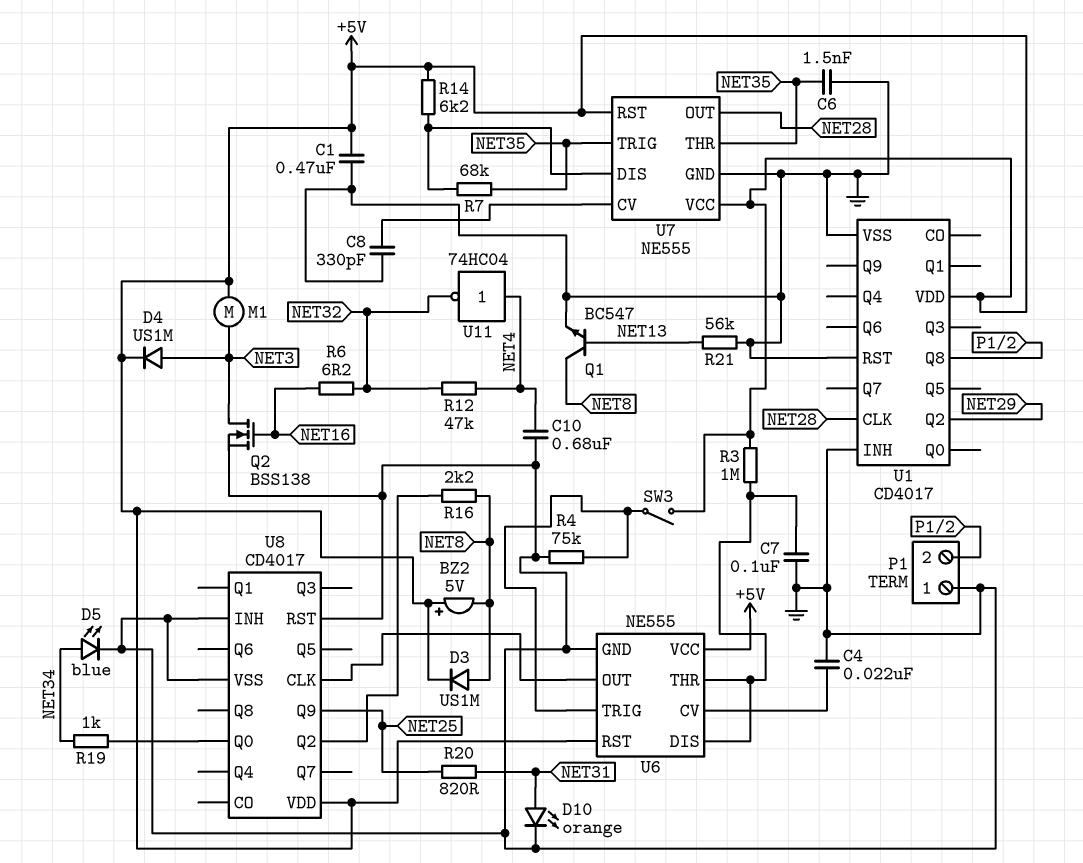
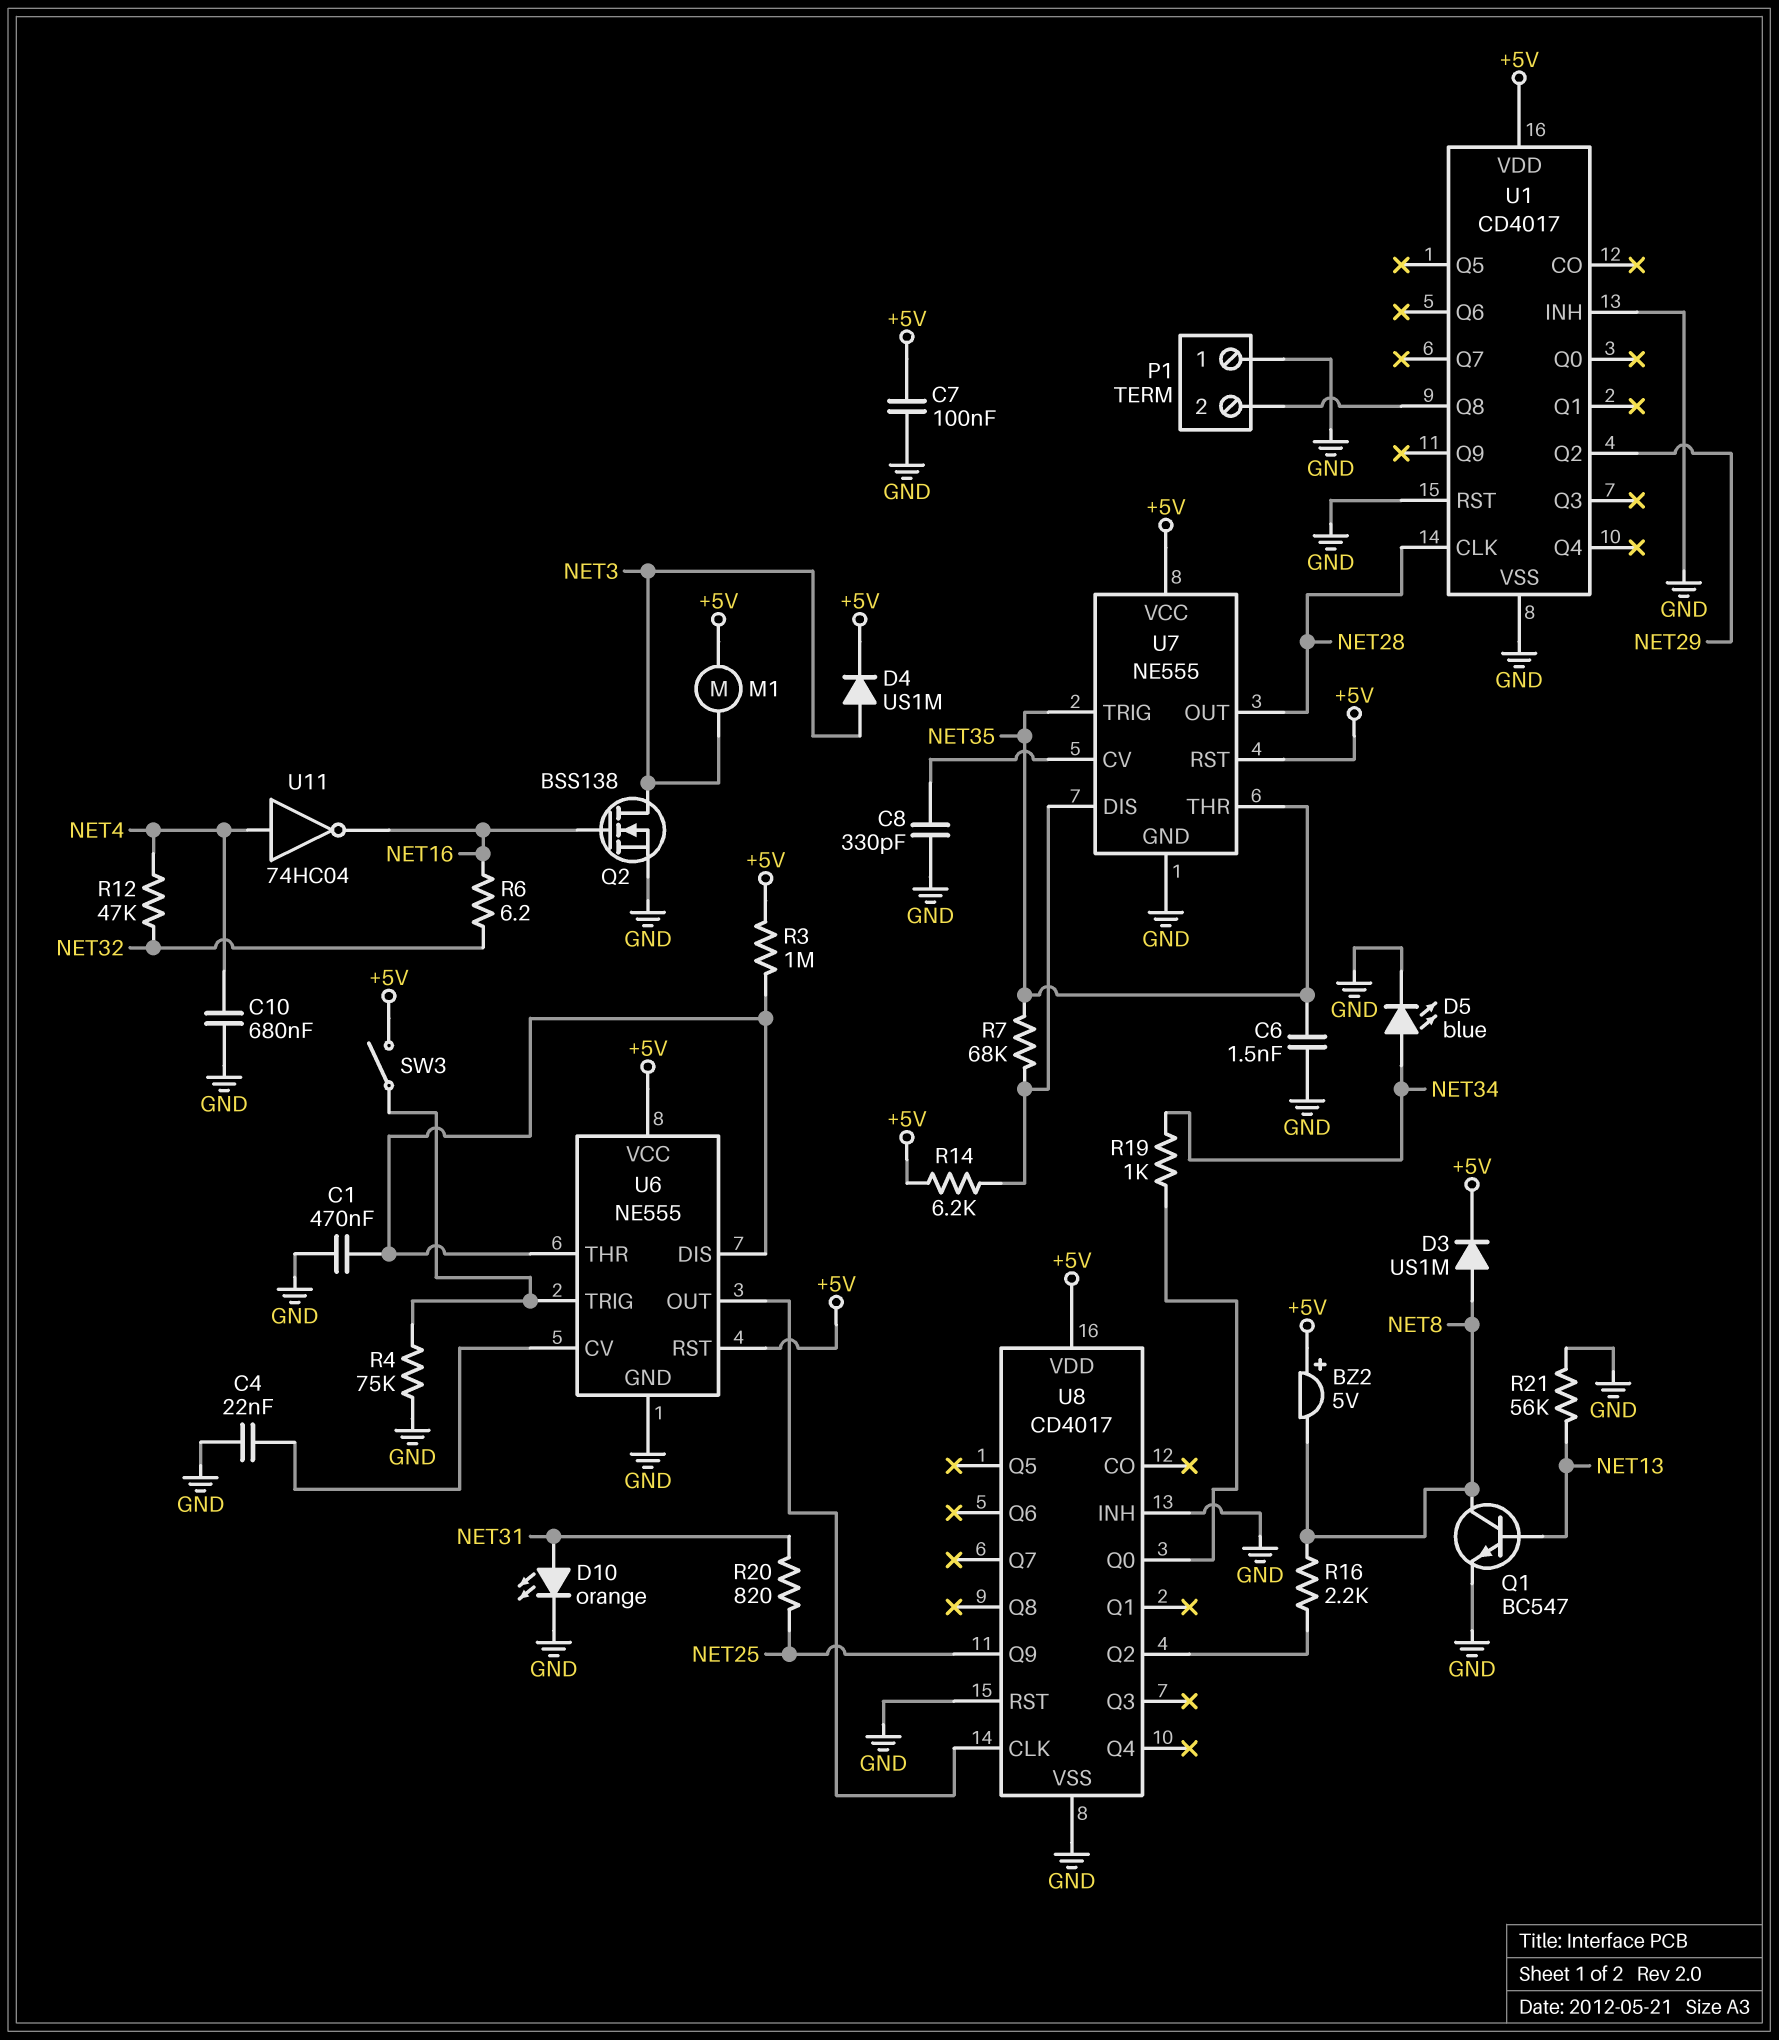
C1: 470nF (+5V, GND) -> 470nF (GND, U6/DIS)
C7: 100nF (GND, U6/DIS) -> 100nF (+5V, GND)
U11: NOT 74HC04 (in NET4, out NET32) -> NOT 74HC04 (in NET4, out NET16)

